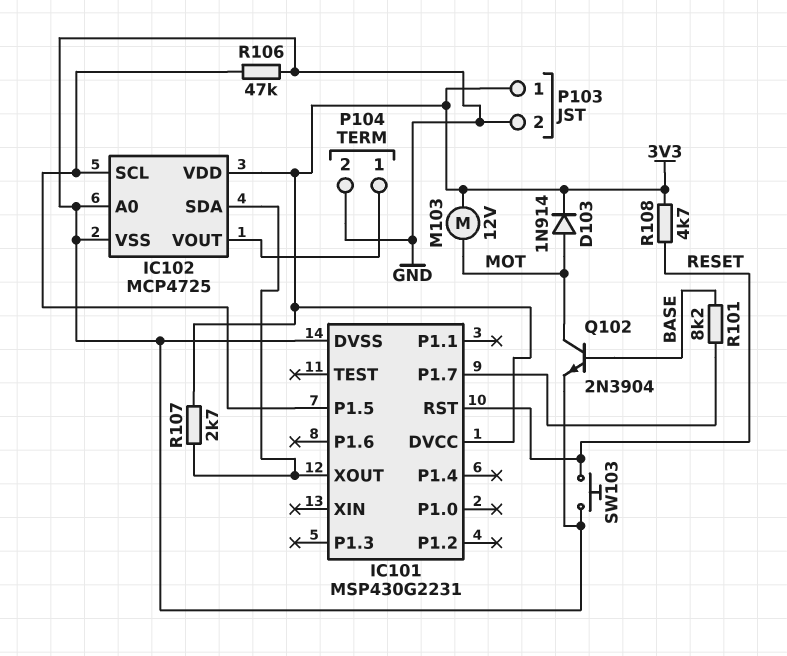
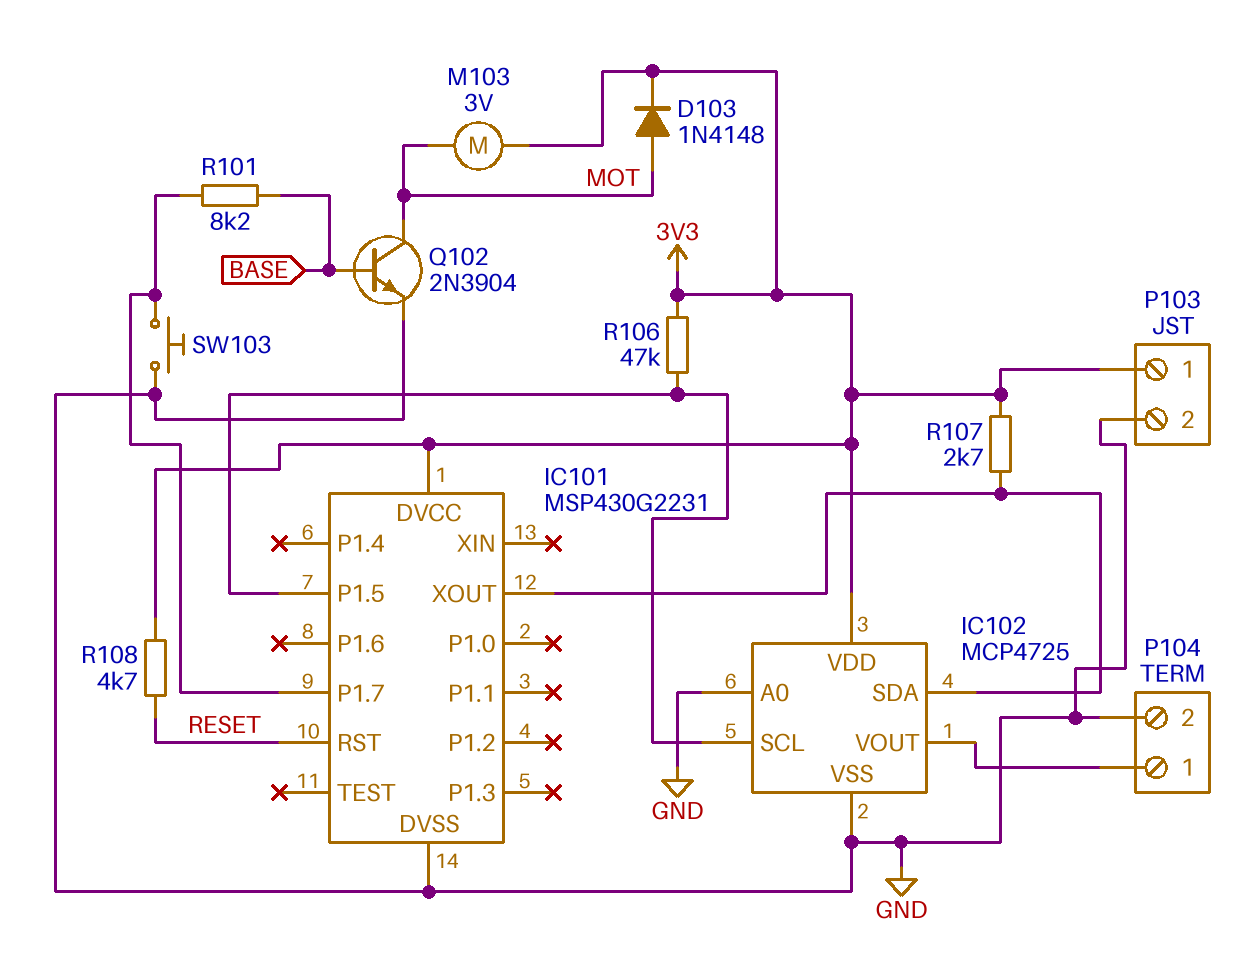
D103: diode 1N914 (A MOT, K 3V3) -> diode 1N4148 (A MOT, K 3V3)
M103: motor 12V (3V3, MOT) -> motor 3V (3V3, MOT)
R106: 47k (GND, IC101/P1.5) -> 47k (3V3, IC101/P1.5)
SW103: button (GND, RESET) -> button (GND, IC101/P1.7)

